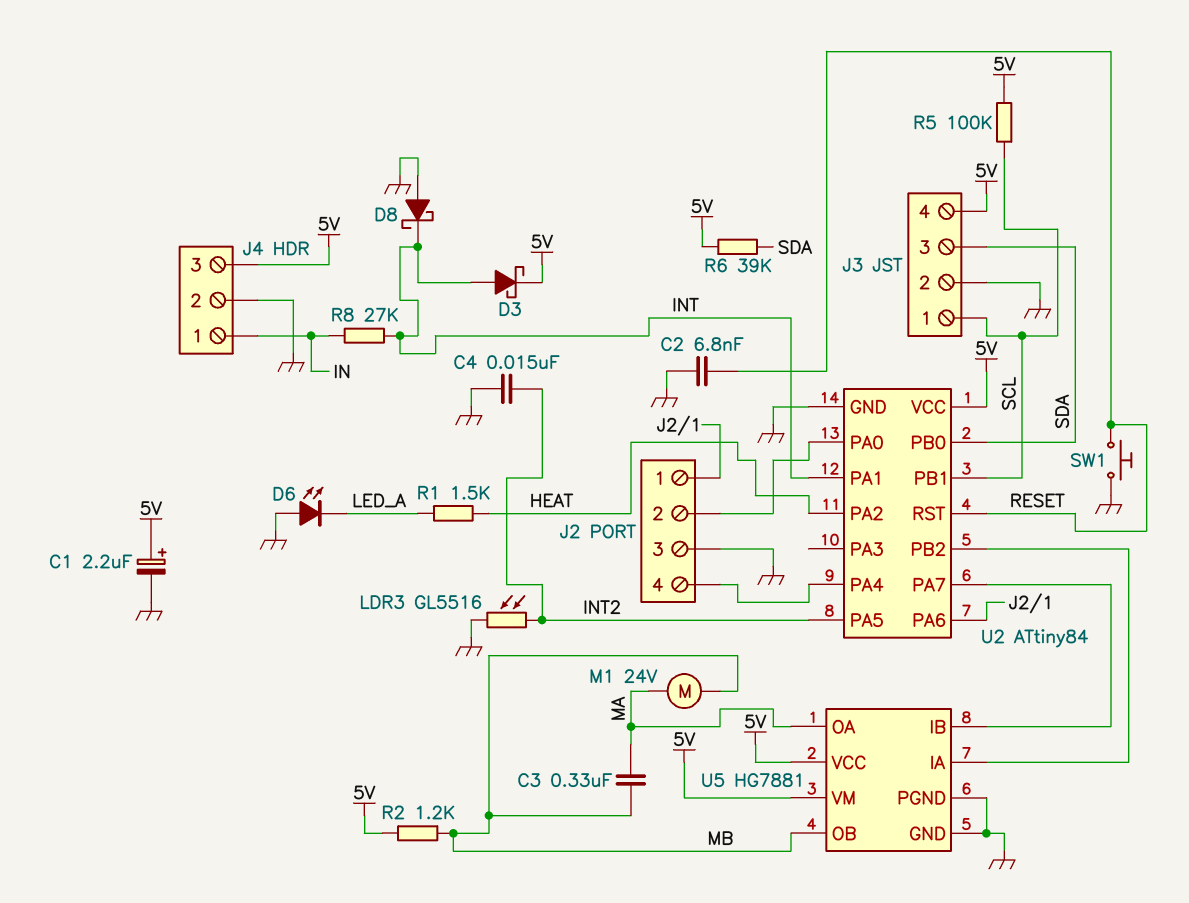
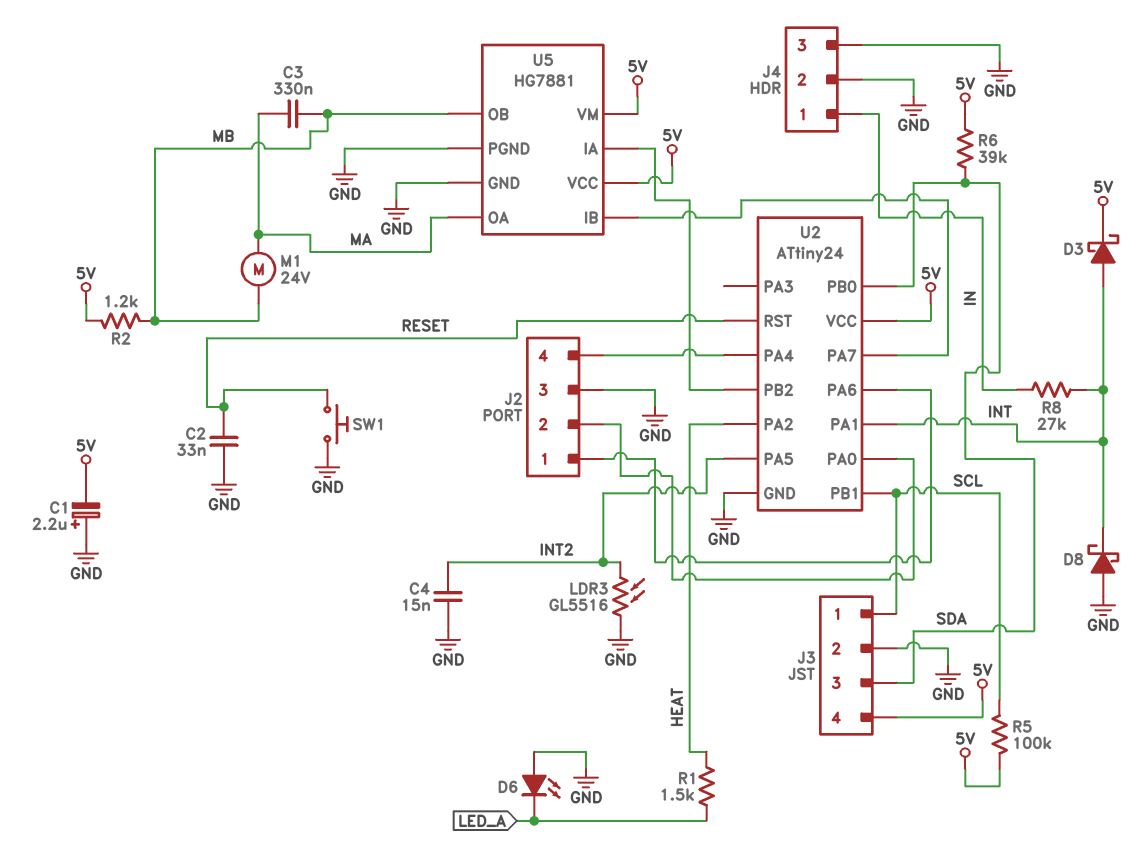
C1: 2.2uF (plus 5V, minus GND) -> 2.2uF (plus GND, minus 5V)
C2: 6.8nF (GND, RESET) -> 33nF (GND, RESET)
J4 pin 3: 5V -> GND
U2: ATtiny84 -> ATtiny24

